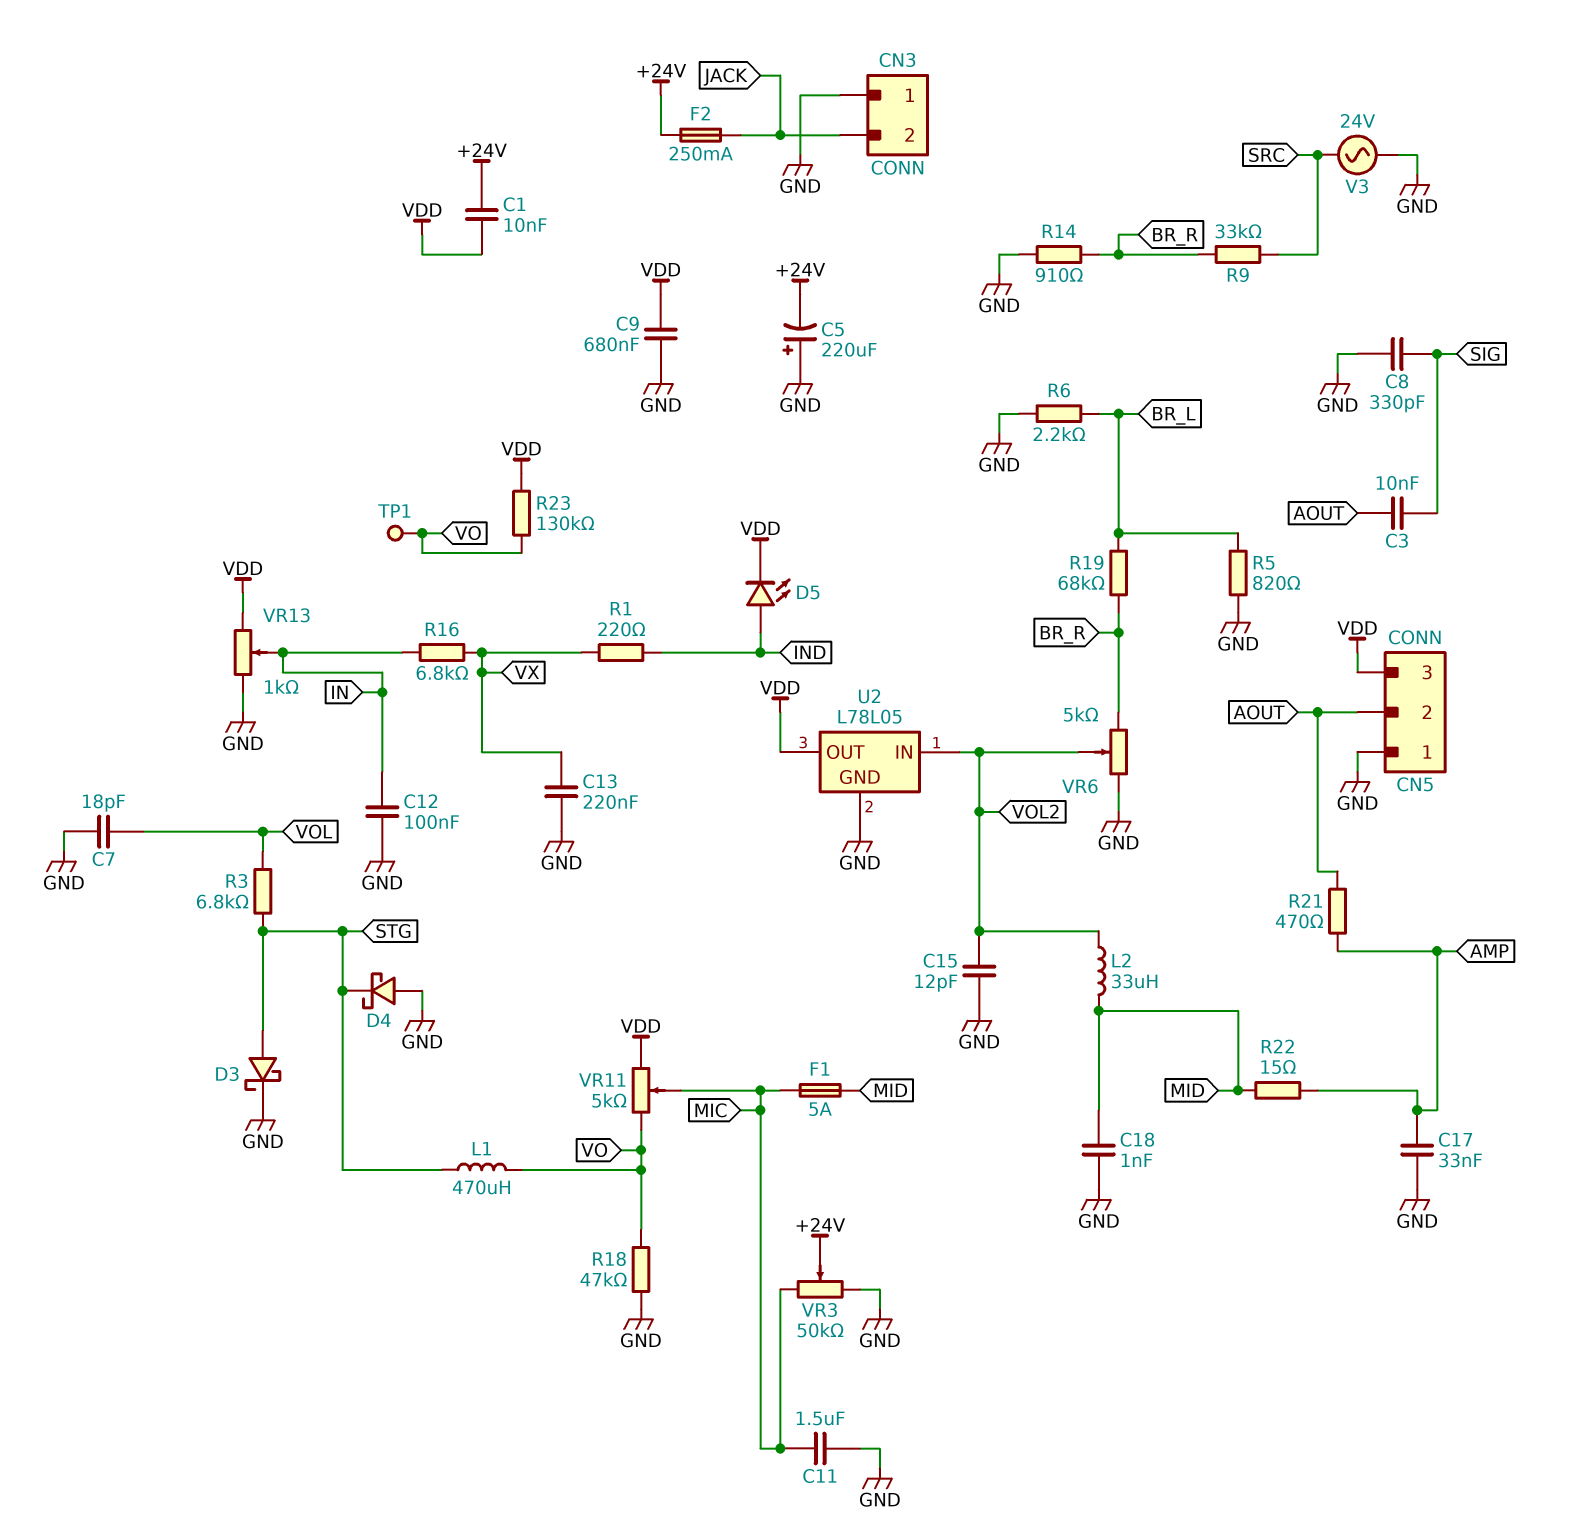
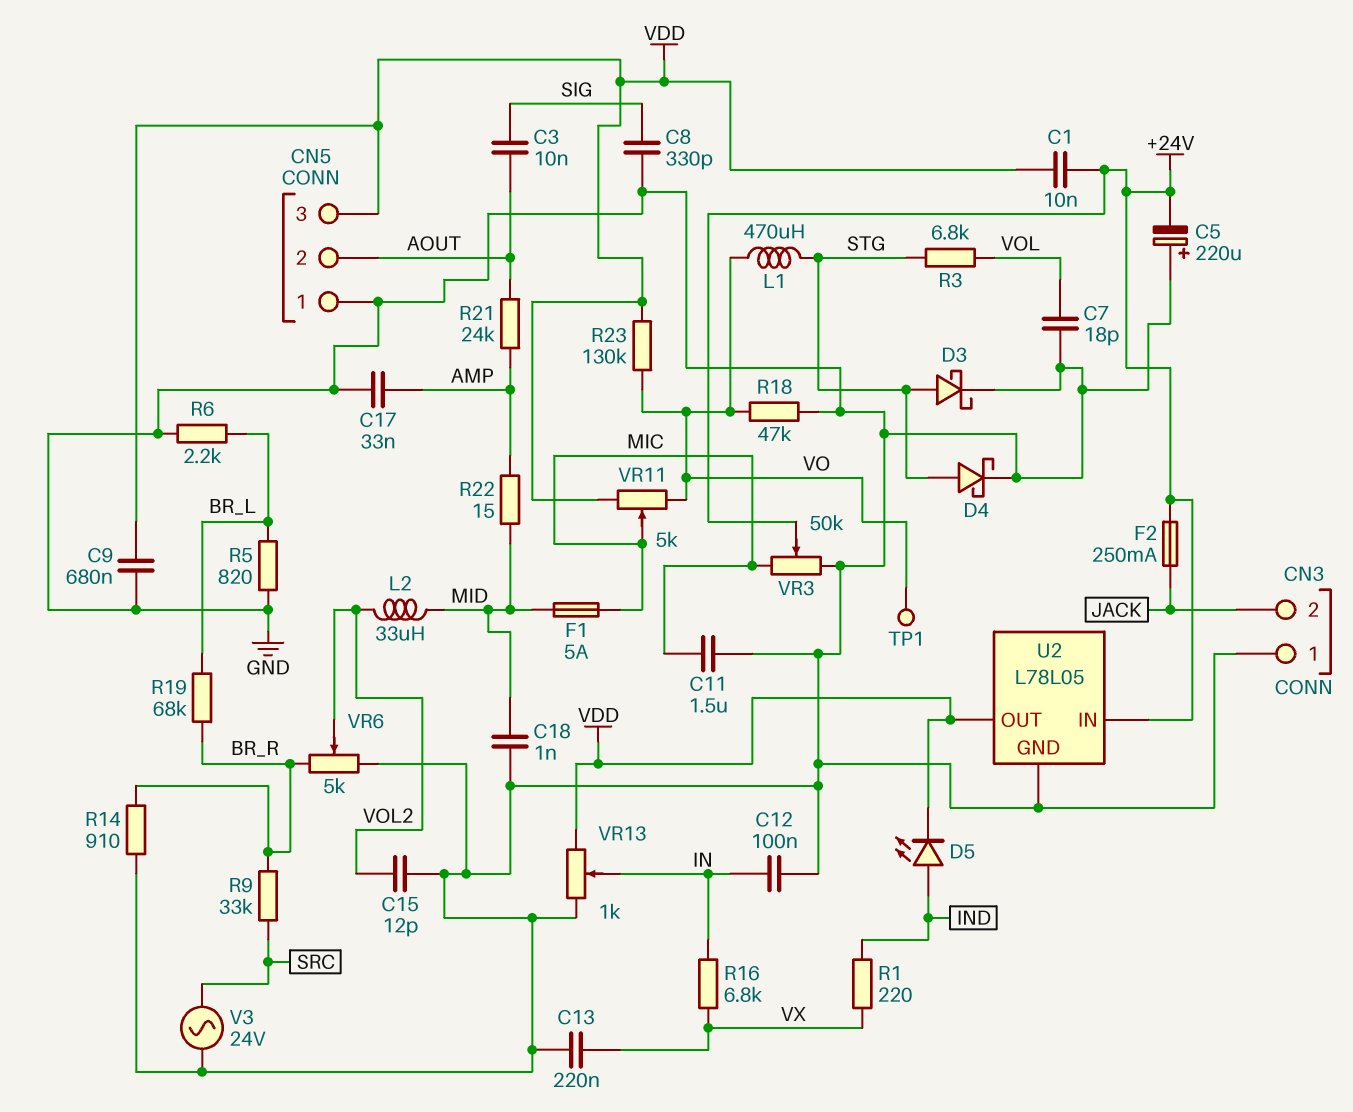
D4: schottky (A GND, K STG) -> schottky (A STG, K GND)
R21: 470 (AMP, AOUT) -> 24k (AMP, AOUT)
U2 pin IN: VOL2 -> +24V

